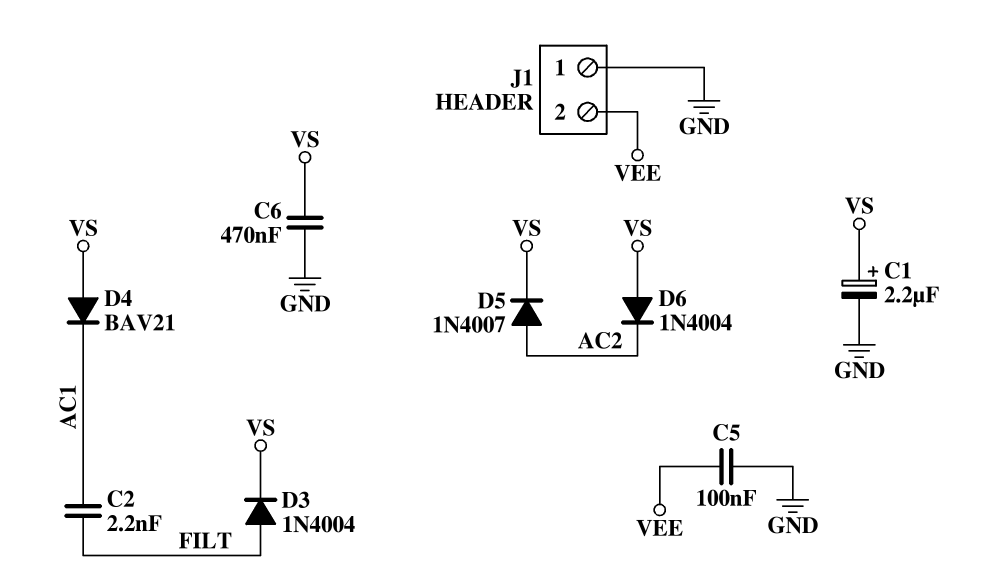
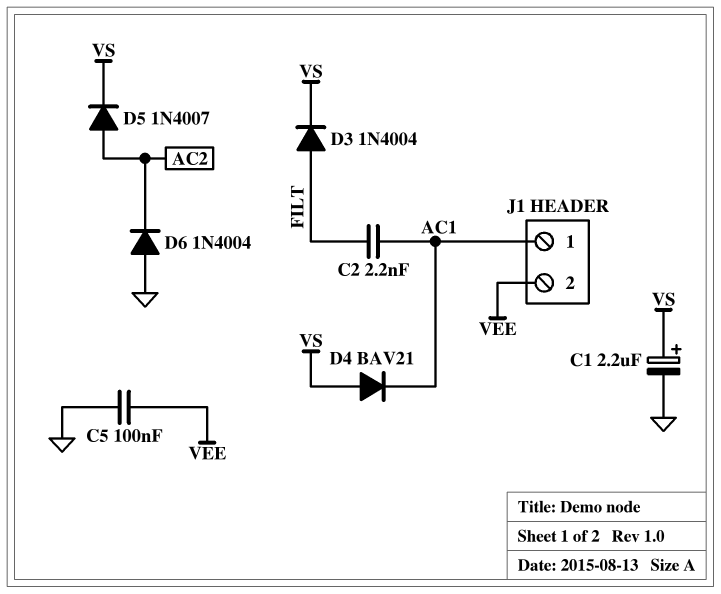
C6: 470nF (GND, VS) -> none
D6: diode 1N4004 (A VS, K AC2) -> diode 1N4004 (A GND, K AC2)
J1 pin 1: GND -> AC1

